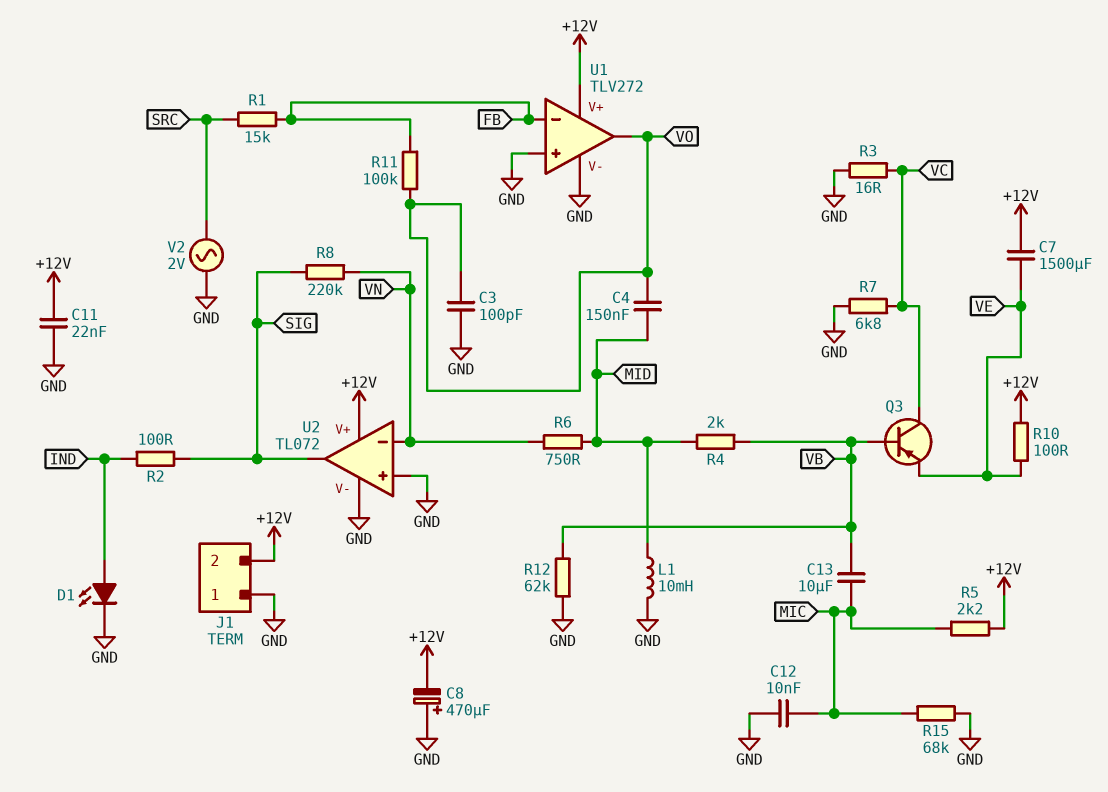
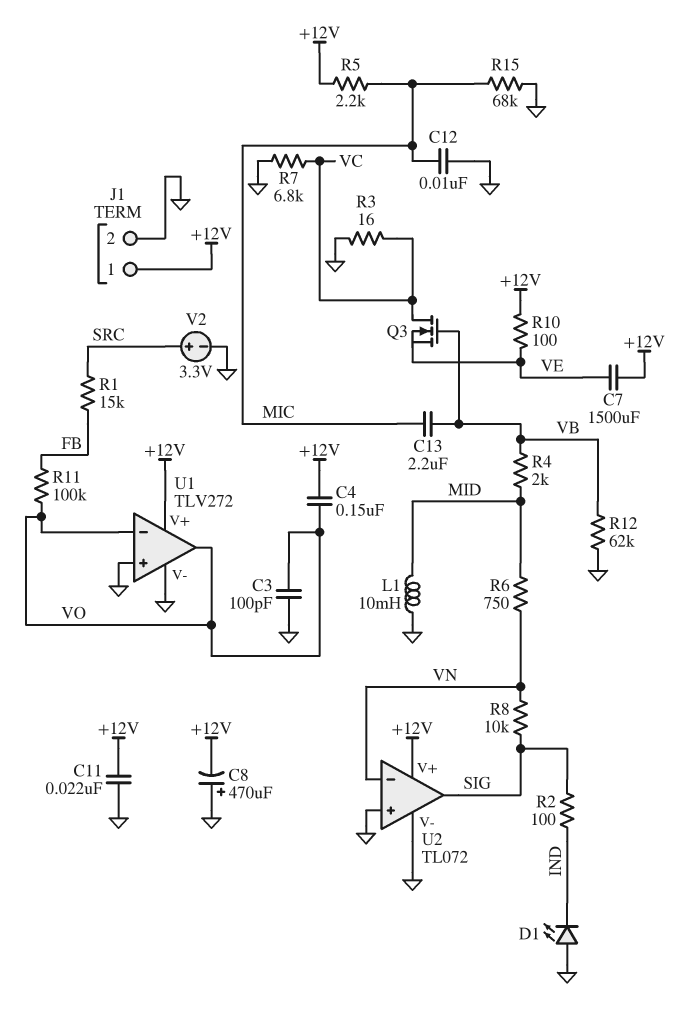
C4: 150nF (MID, VO) -> 150nF (+12V, VO)
C13: 10uF (MIC, VB) -> 2.2uF (MIC, VB)
D1: LED (A IND, K GND) -> LED (A GND, K IND)
J1 pin 1: GND -> +12V
J1 pin 2: +12V -> GND
Q3: PNP (B VB, C VC, E VE) -> NMOS (G VB, D VC, S VE)
R8: 220k (SIG, VN) -> 10k (SIG, VN)
U1 pin in-: FB -> VO
V2: AC 2V (GND, SRC) -> 3.3V (plus SRC, minus GND)

